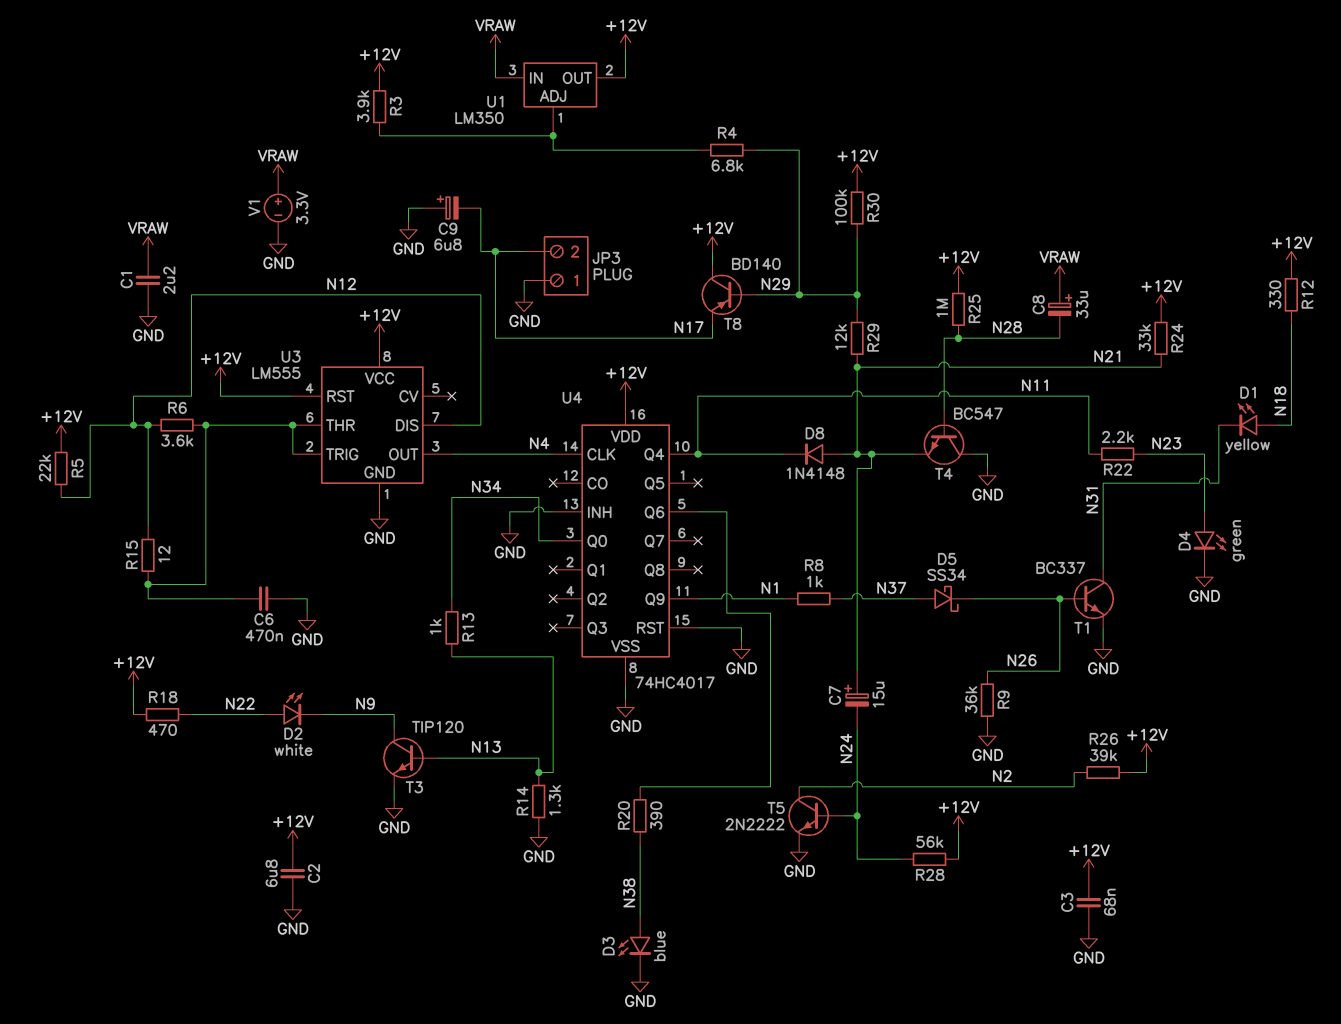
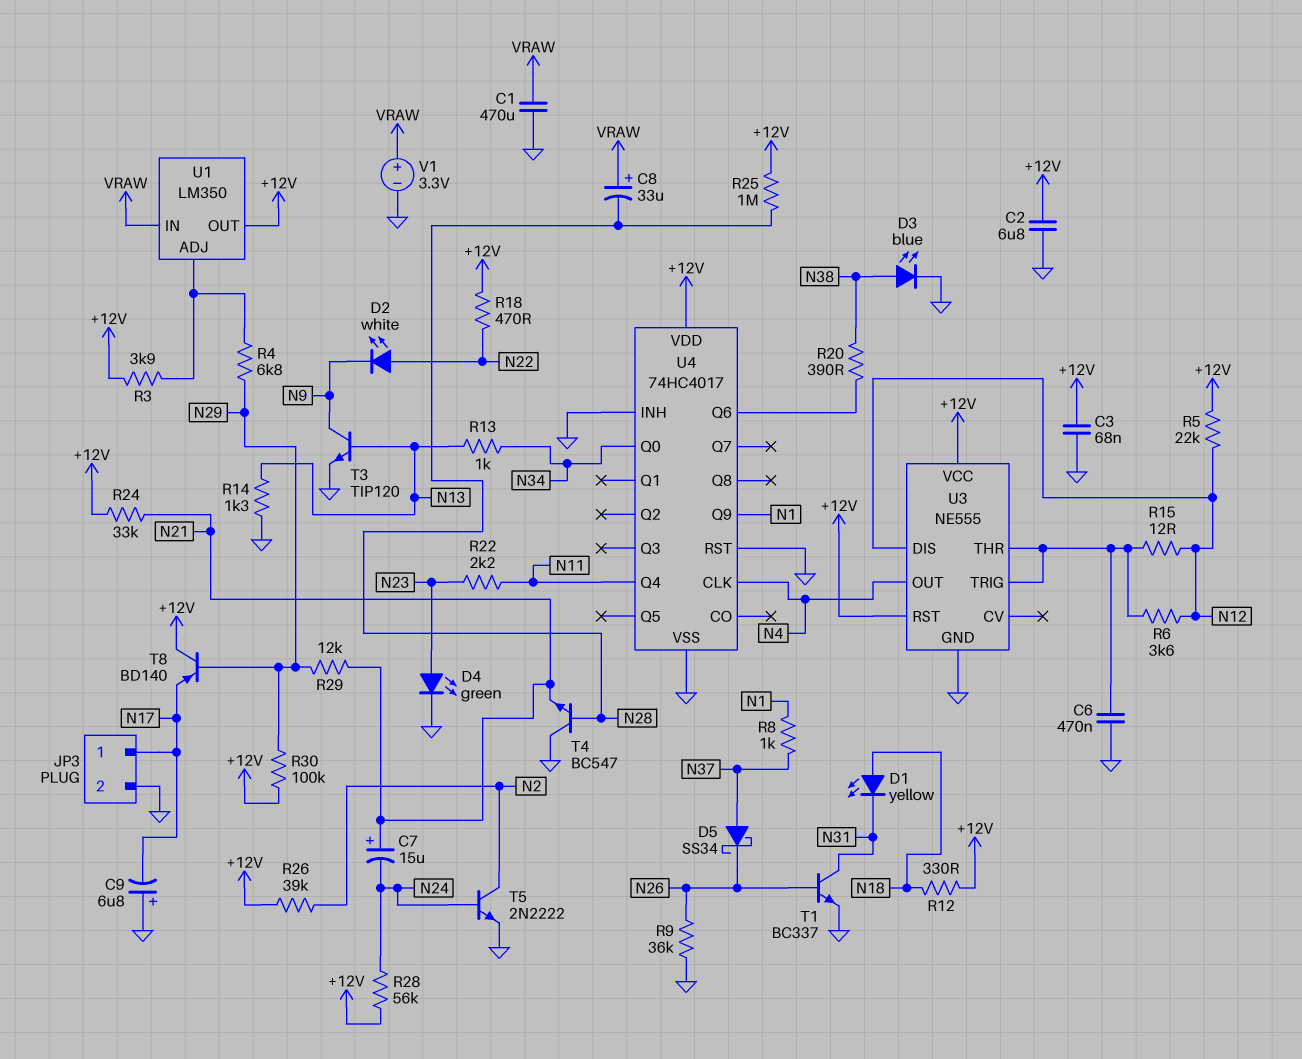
C1: 2.2uF (GND, VRAW) -> 470uF (GND, VRAW)
D8: diode 1N4148 (A N21, K N11) -> none
JP3 pin 1: GND -> N17
JP3 pin 2: N17 -> GND
U3: LM555 -> NE555

